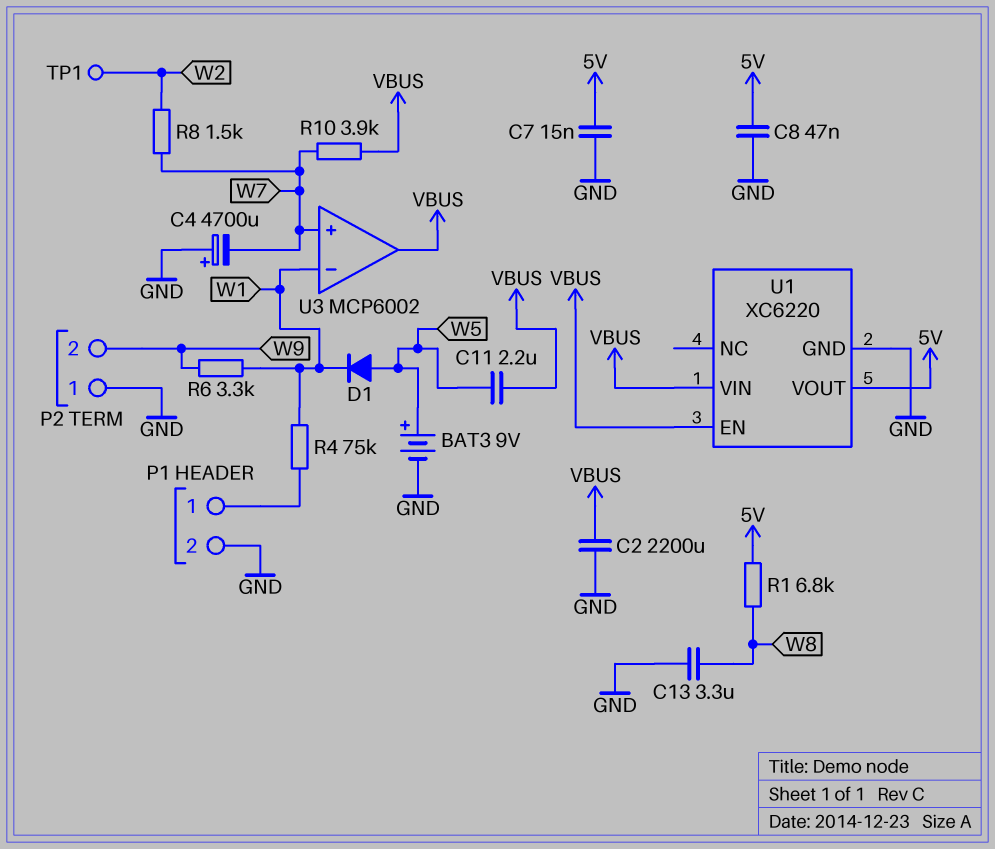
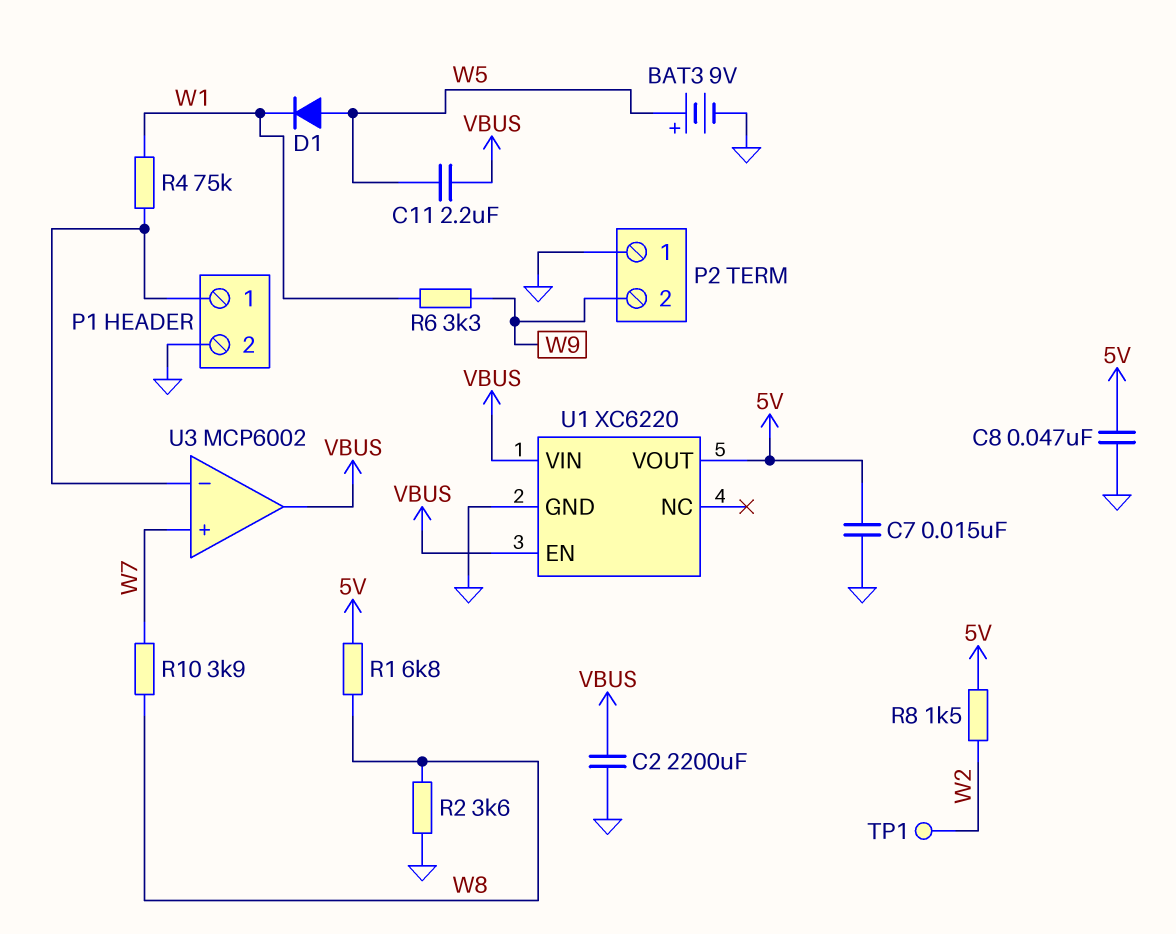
C4: 4700uF (plus GND, minus W7) -> none
C13: 3.3uF (GND, W8) -> none
R2: none -> 3.6k (GND, W8)
R8: 1.5k (W2, W7) -> 1.5k (5V, W2)
R10: 3.9k (VBUS, W7) -> 3.9k (W7, W8)
U3 pin in-: W1 -> P1/1

